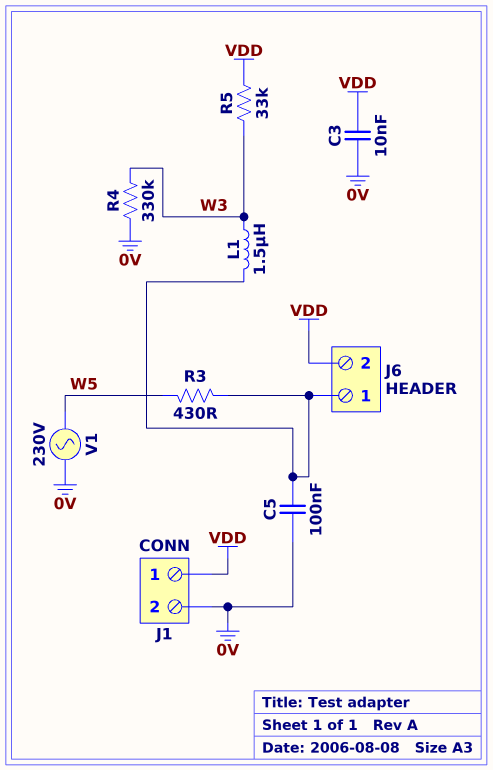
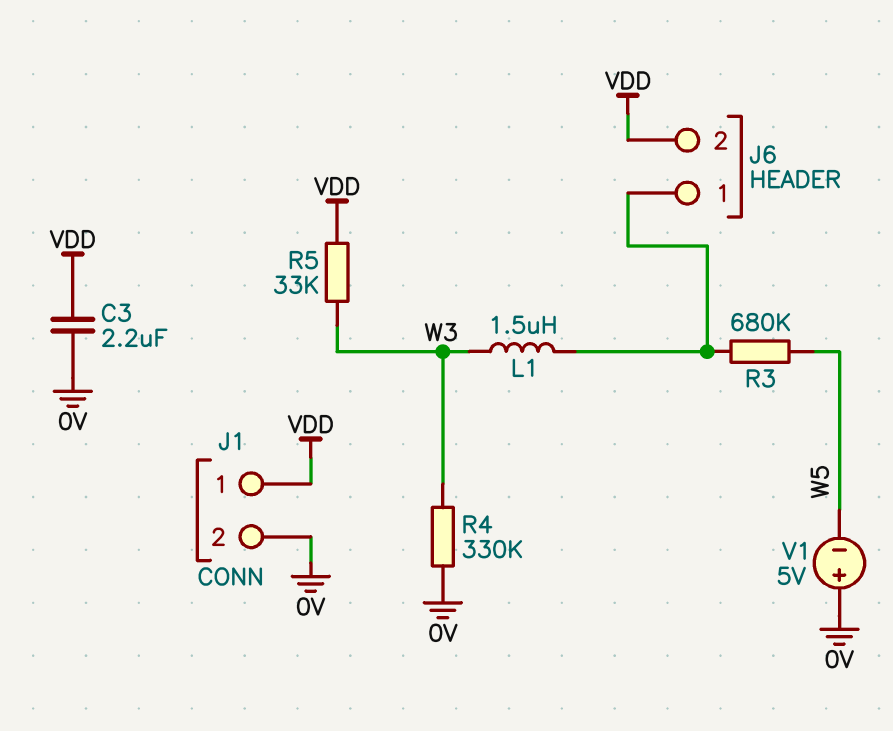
C3: 10nF (0V, VDD) -> 2.2uF (0V, VDD)
C5: 100nF (0V, J6/1) -> none
R3: 430 (J6/1, W5) -> 680k (J6/1, W5)
V1: AC 230V (0V, W5) -> 5V (plus 0V, minus W5)

